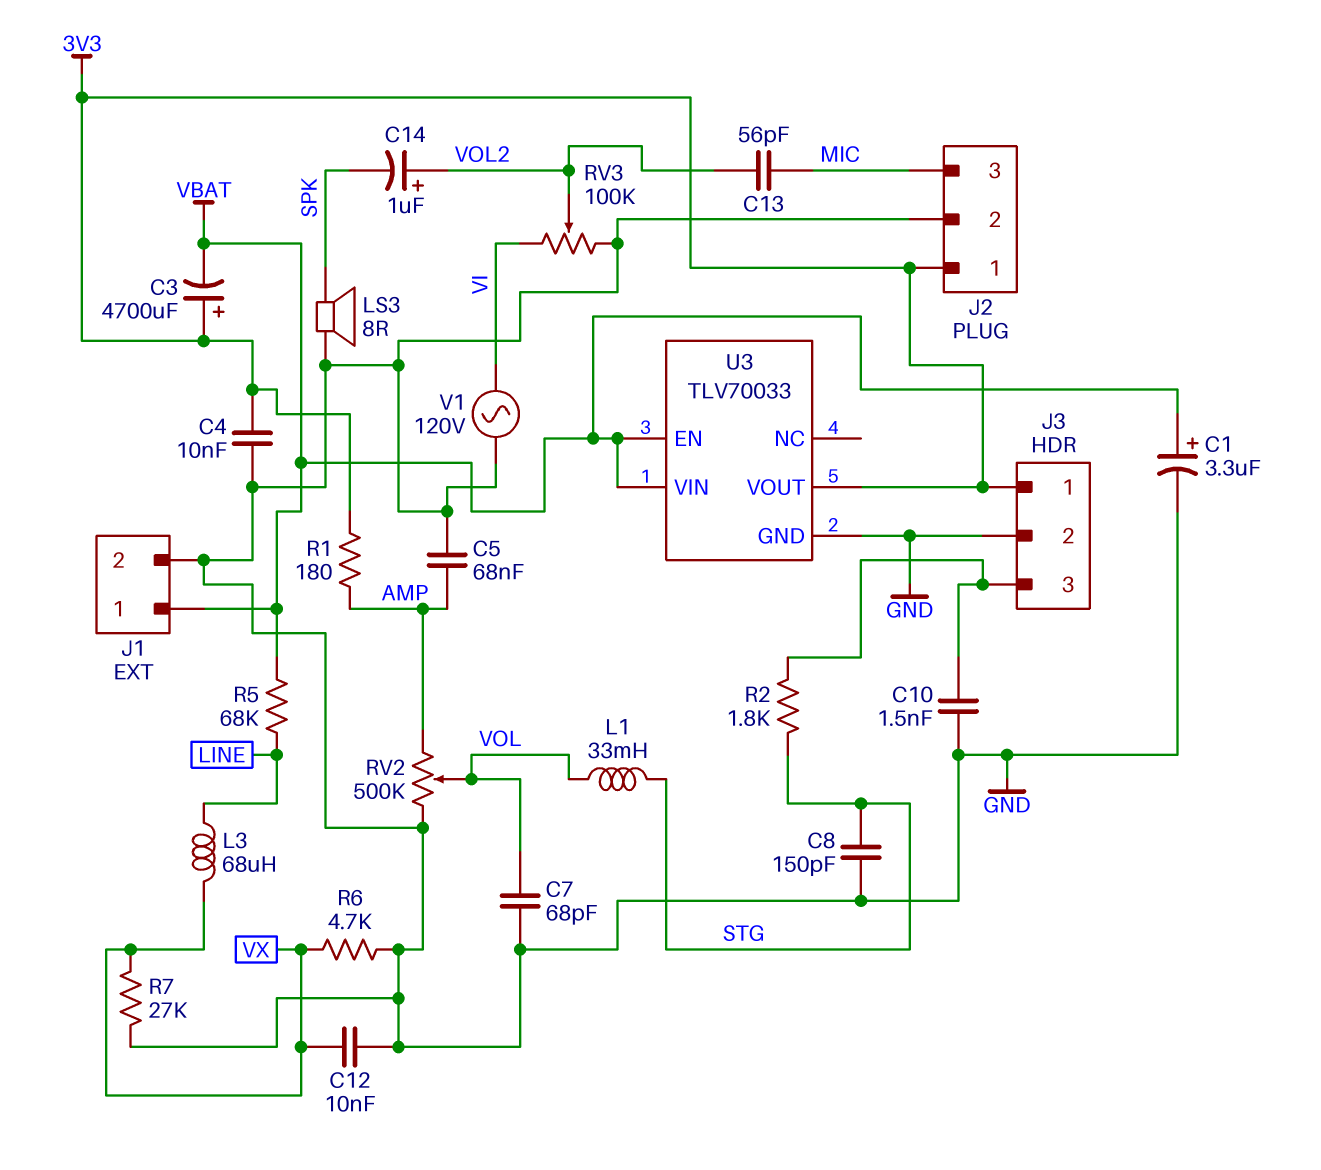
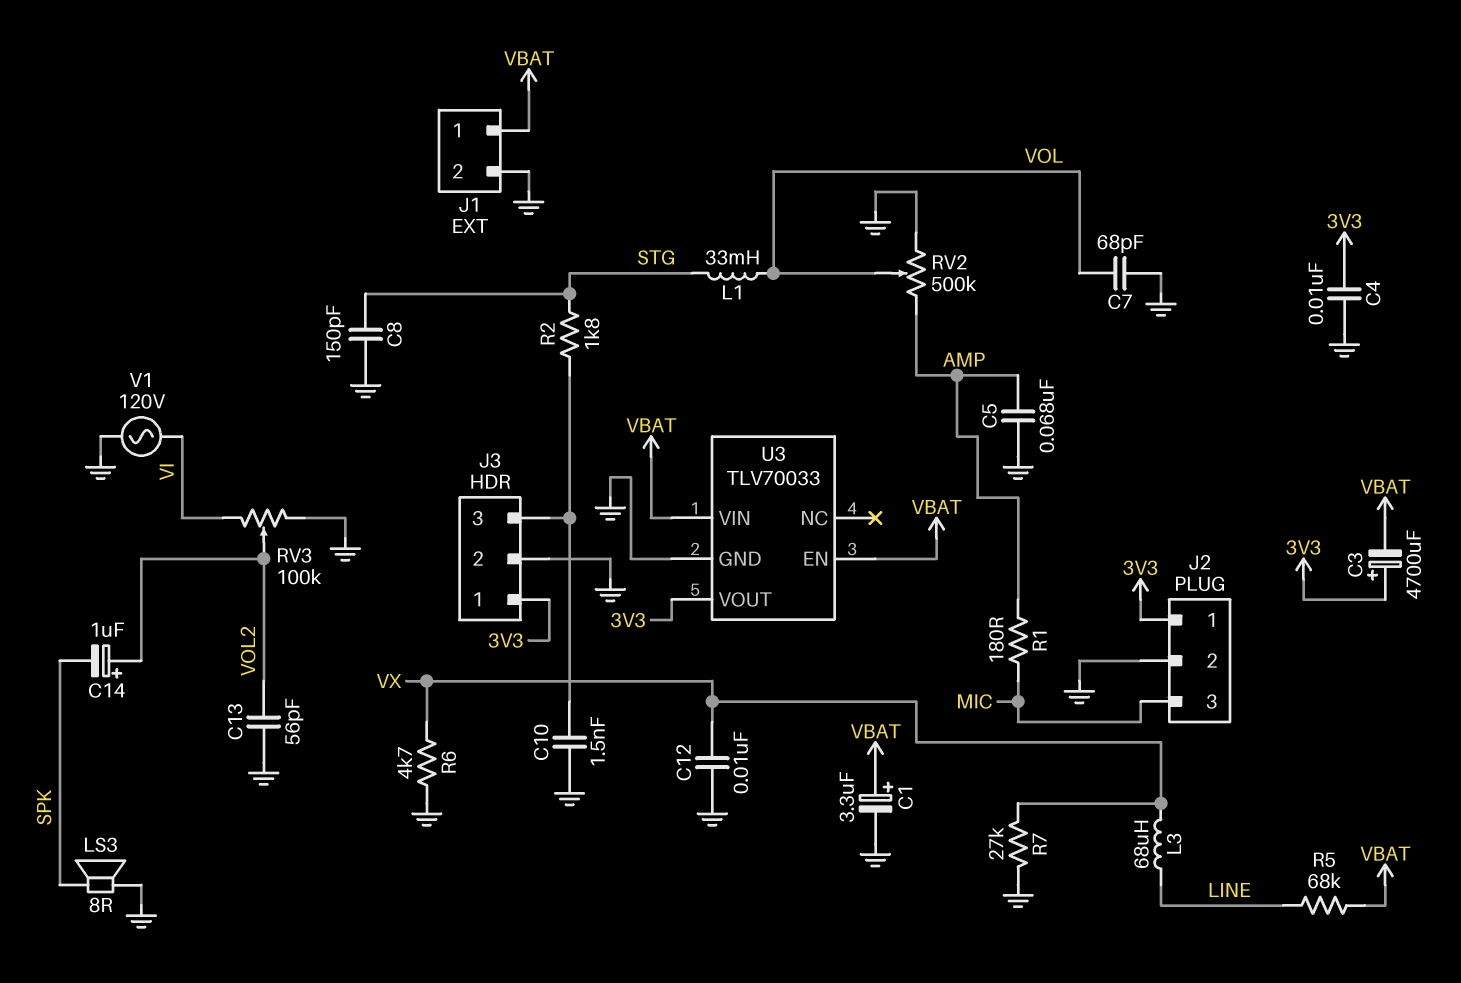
C13: 56pF (MIC, VOL2) -> 56pF (GND, VOL2)
R1: 180 (3V3, AMP) -> 180 (AMP, MIC)

